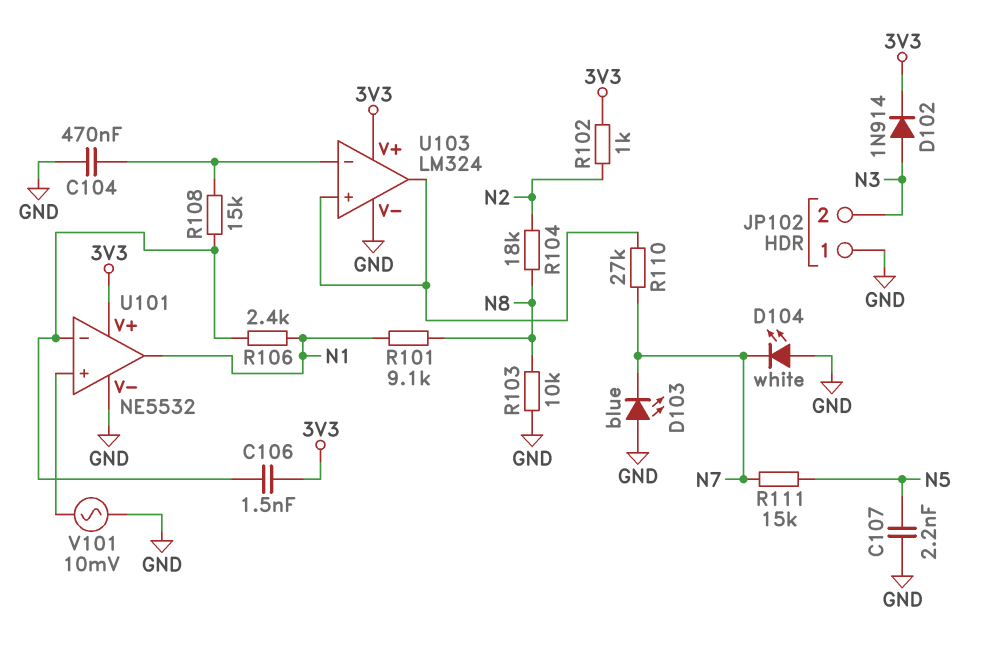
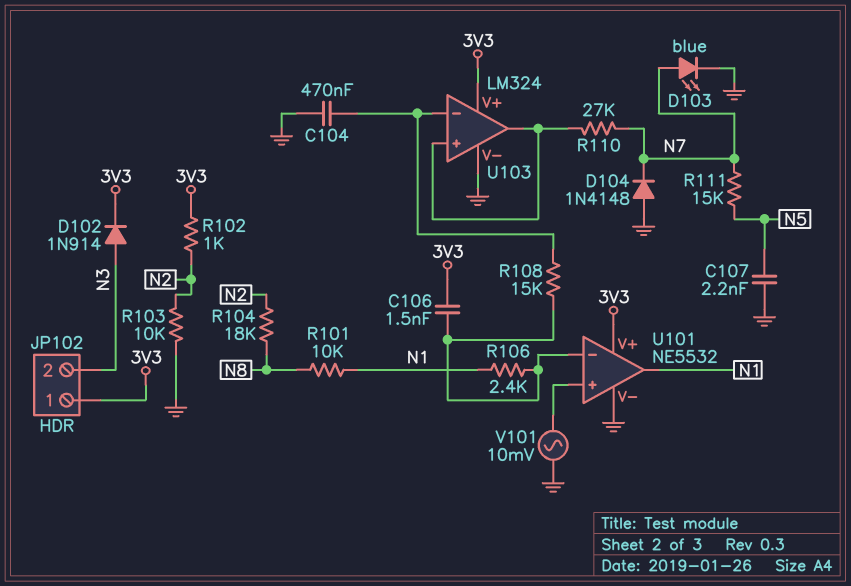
D103: LED blue (A GND, K N7) -> LED blue (A N7, K GND)
D104: LED white (A GND, K N7) -> diode 1N4148 (A GND, K N7)
JP102 pin 1: GND -> 3V3
R101: 9.1k (N1, N8) -> 10k (N1, N8)
R103: 10k (GND, N8) -> 10k (GND, N2)

